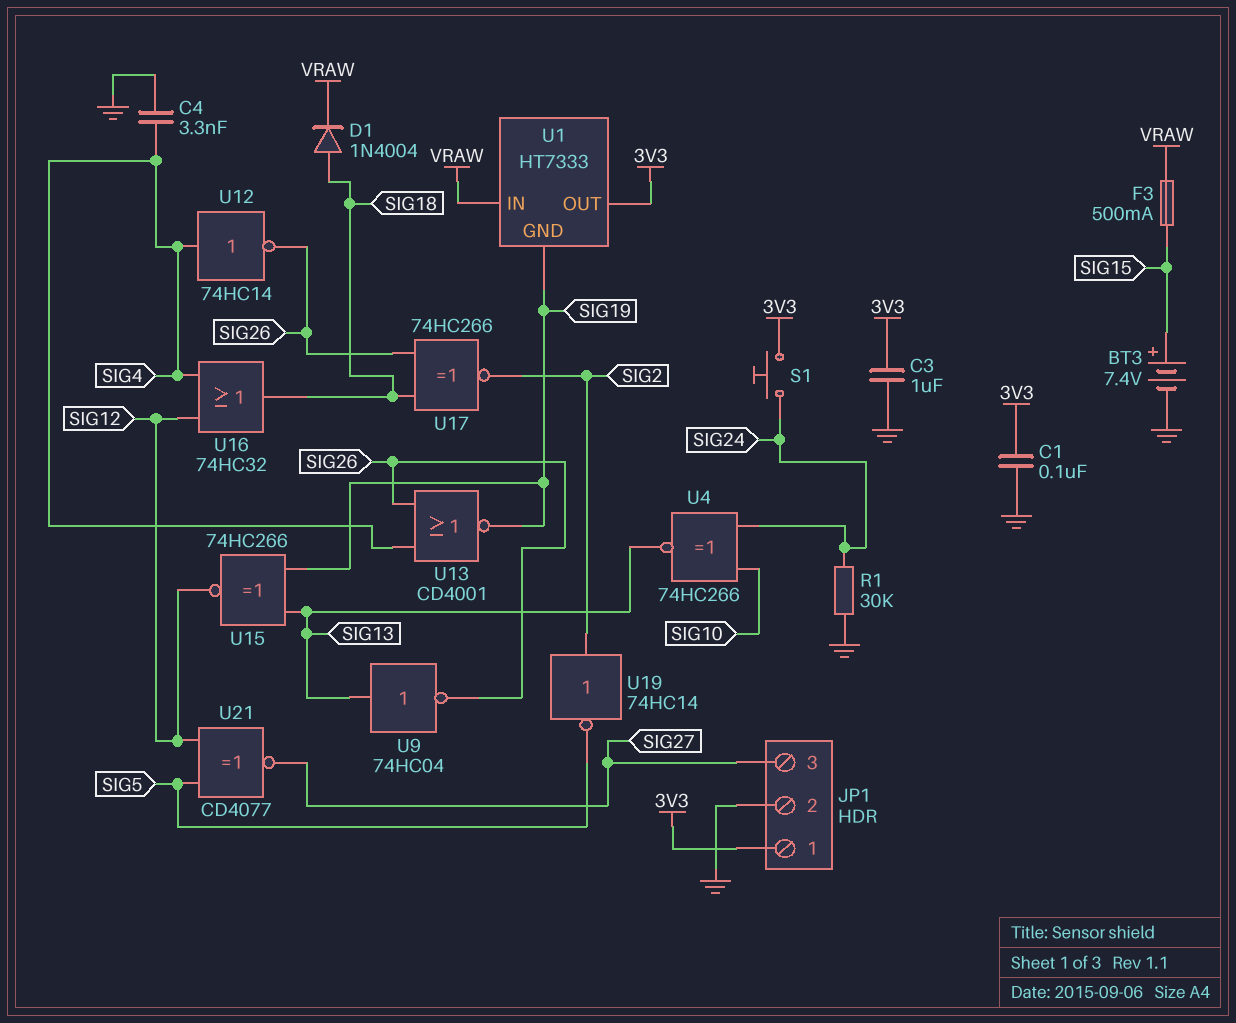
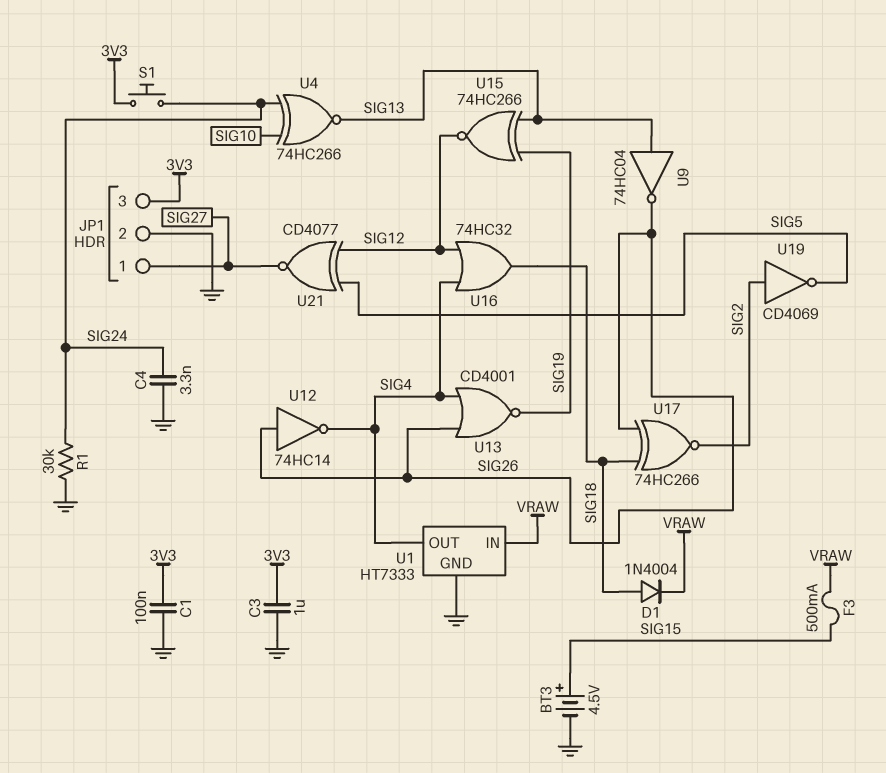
BT3: 7.4V (plus SIG15, minus GND) -> 4.5V (plus SIG15, minus GND)
C4: 3.3nF (GND, SIG4) -> 3.3nF (GND, SIG24)
JP1 pin 1: 3V3 -> SIG27
JP1 pin 3: SIG27 -> 3V3
U1 pin GND: SIG19 -> GND
U1 pin OUT: 3V3 -> SIG4
U12: NOT 74HC14 (in SIG4, out SIG26) -> NOT 74HC14 (in SIG26, out SIG4)
U19: NOT 74HC14 (in SIG2, out SIG5) -> NOT CD4069 (in SIG2, out SIG5)

